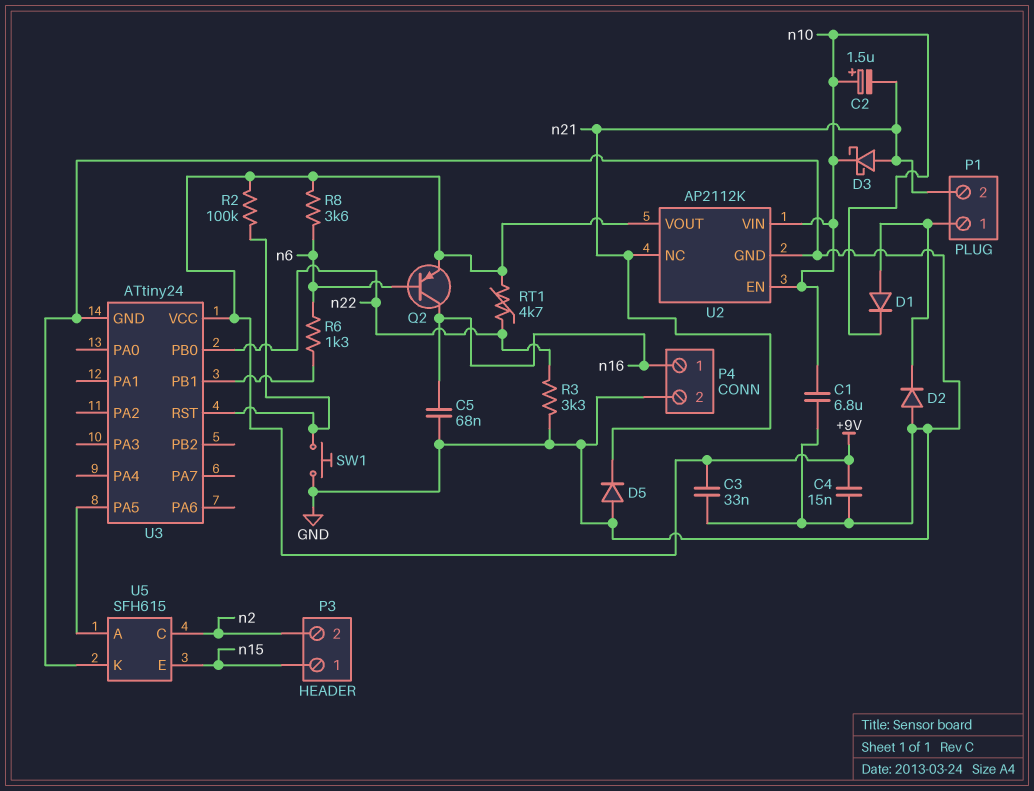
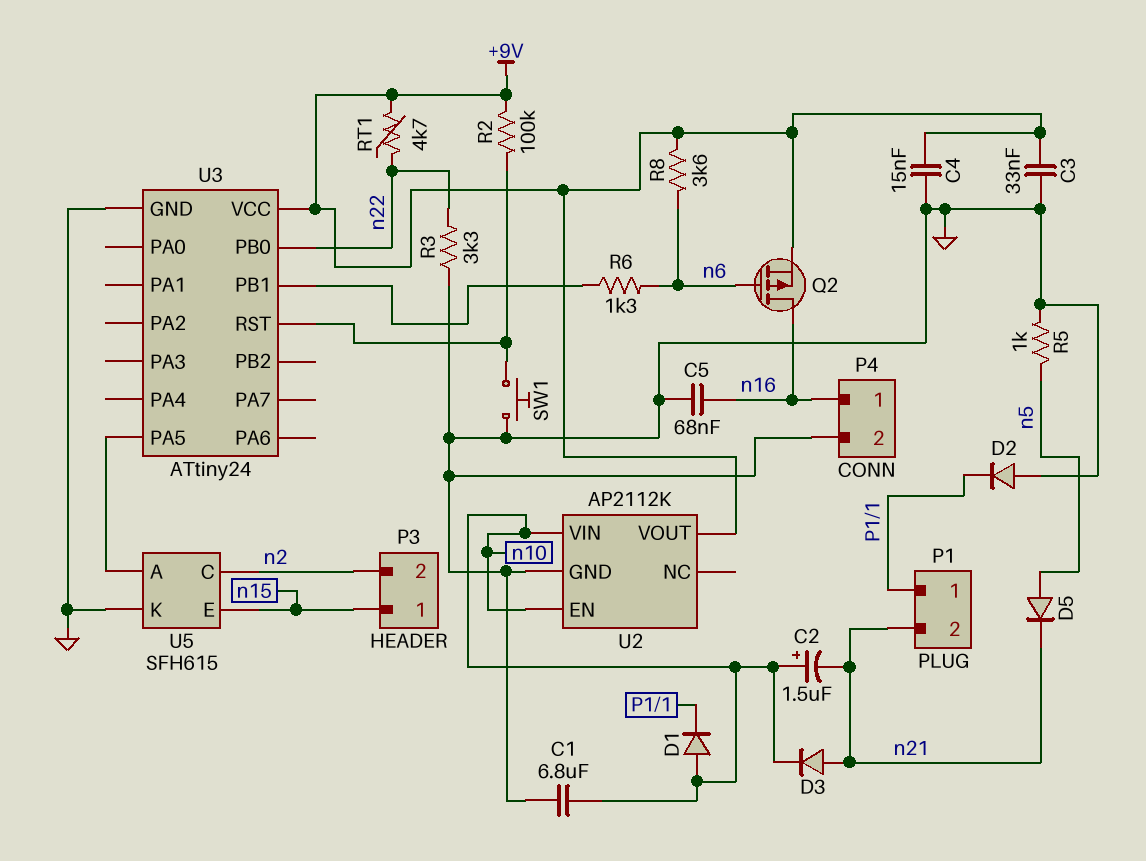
D1: diode (A P1/1, K n10) -> diode (A n10, K P1/1)
D3: schottky (A n21, K n10) -> diode (A n21, K n10)
D5: diode (A GND, K n21) -> diode (A n5, K n21)
Q2: PNP (B n6, C n16, E +9V) -> PMOS (G n6, D n16, S +9V)
R5: none -> 1k (GND, n5)
U2 pin NC: n21 -> none

